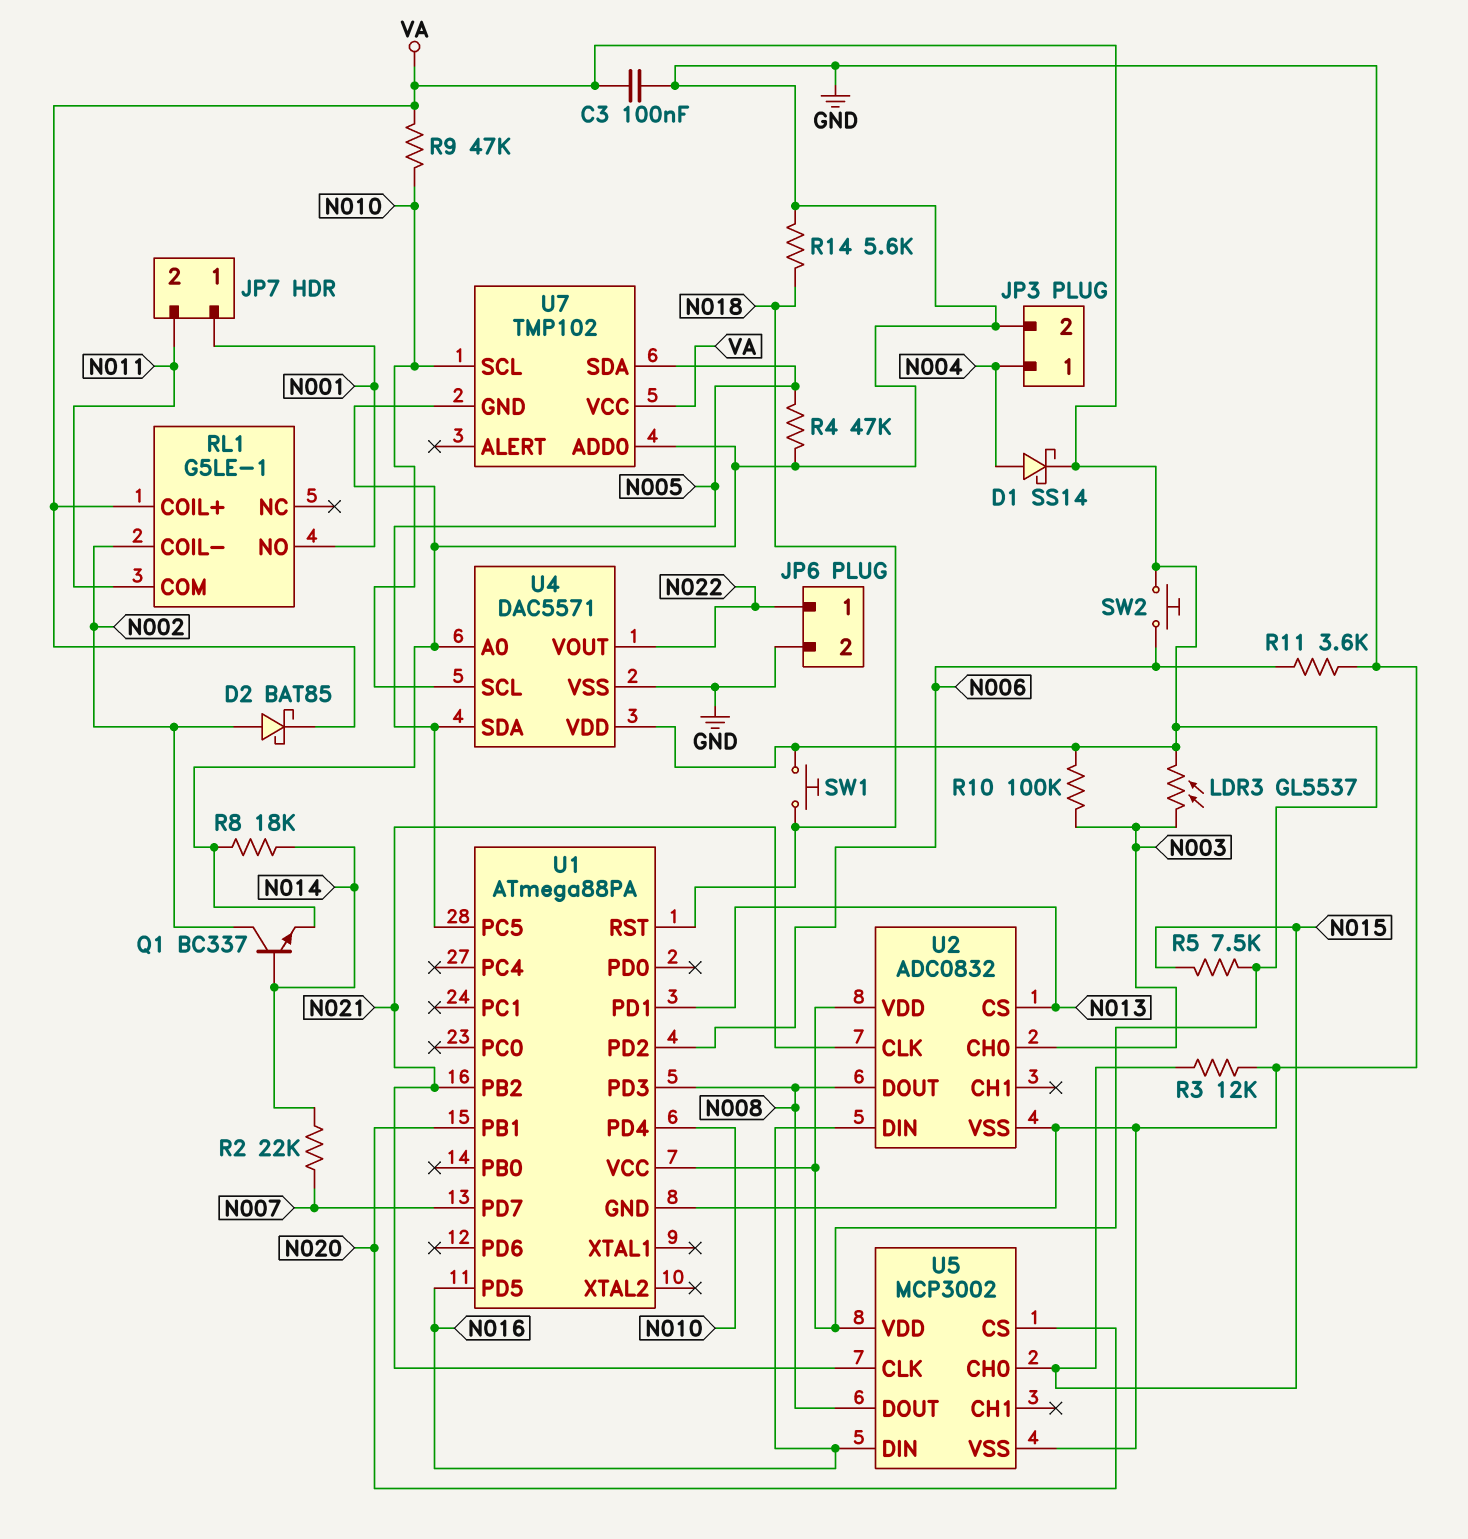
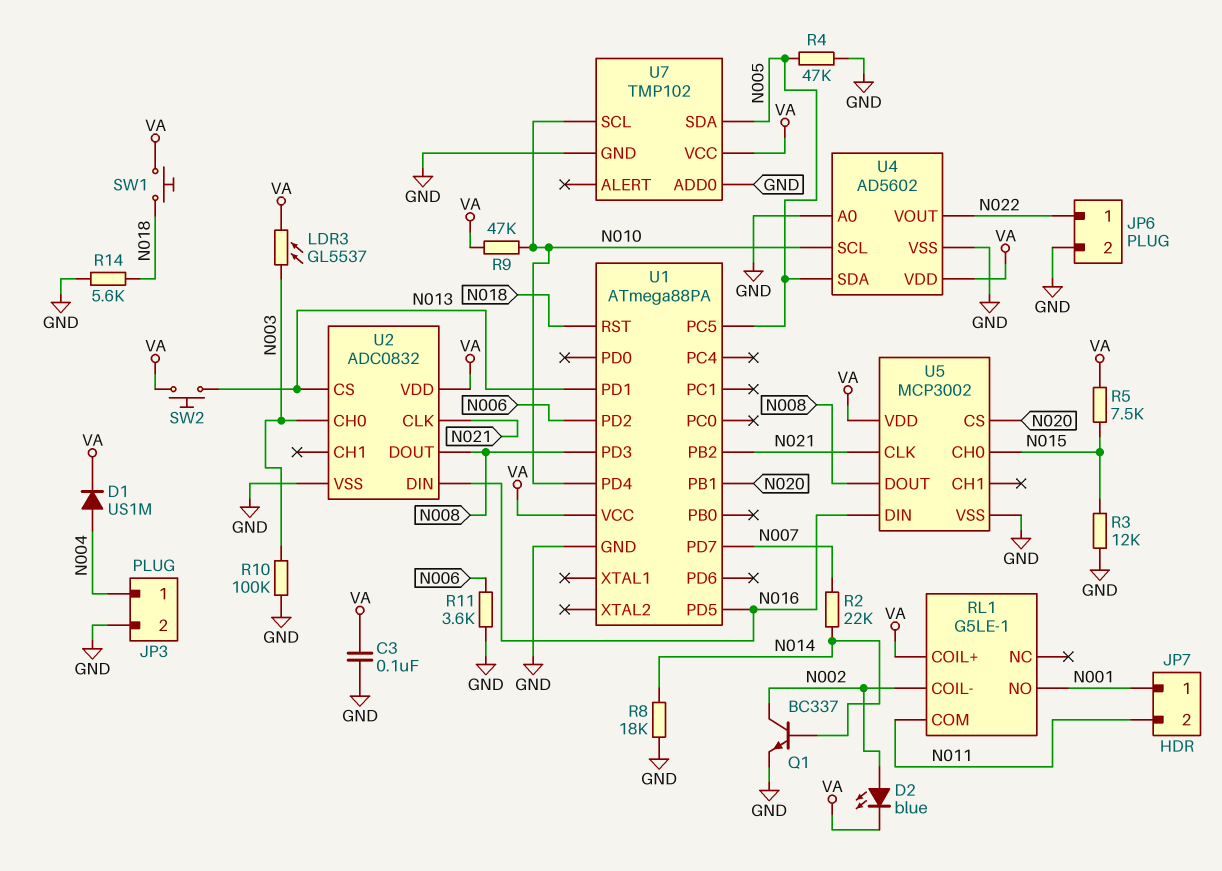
D1: schottky SS14 (A N004, K VA) -> diode US1M (A N004, K VA)
D2: schottky BAT85 (A N002, K VA) -> LED blue (A N002, K VA)
R10: 100k (N003, VA) -> 100k (GND, N003)
SW2: button (N006, VA) -> button (N013, VA)
U4: DAC5571 -> AD5602

